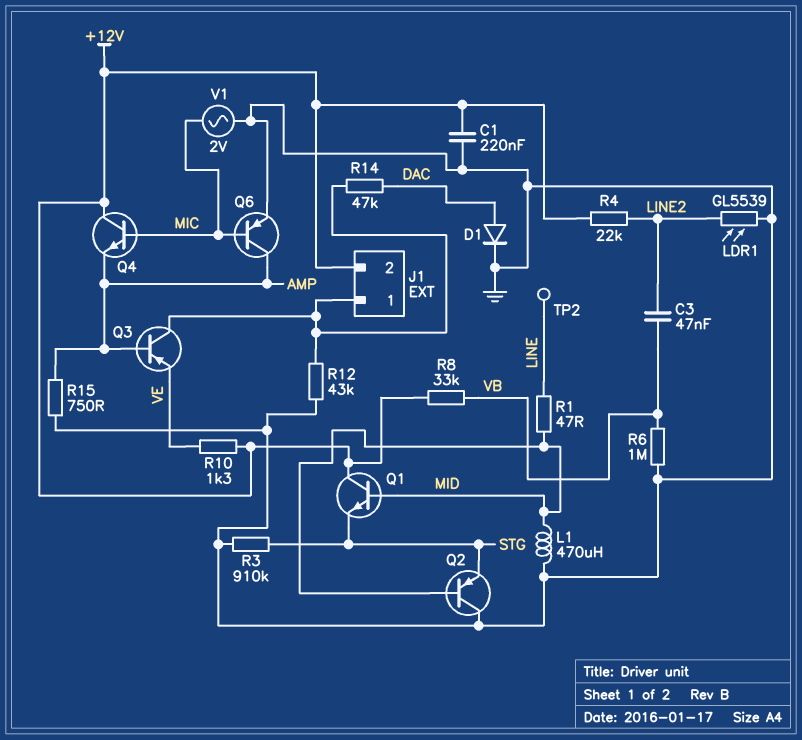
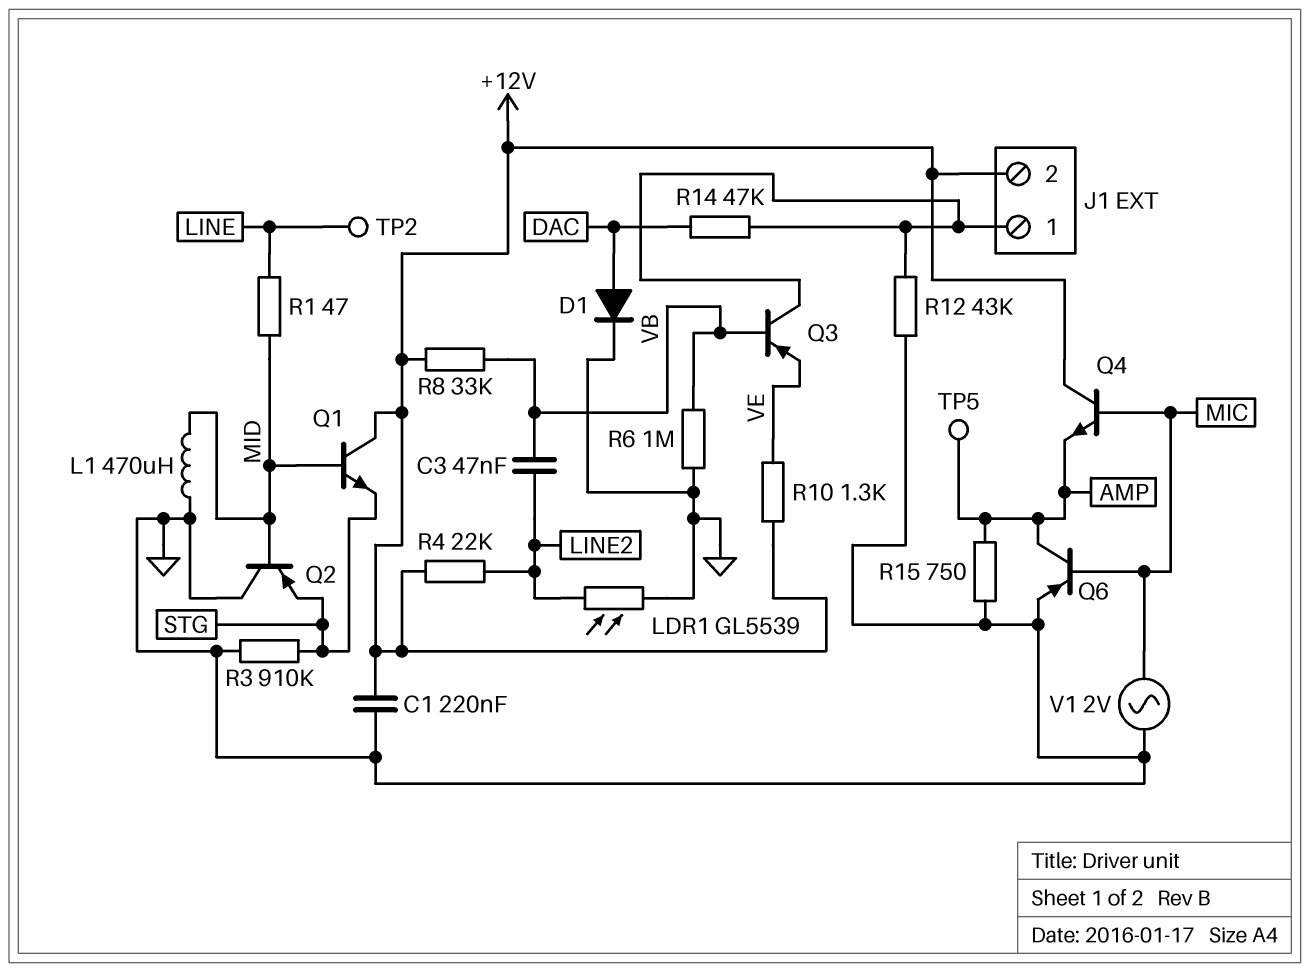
Q3: PNP (B AMP, C J1/1, E VE) -> PNP (B VB, C J1/1, E VE)
TP5: none -> test point (AMP)

